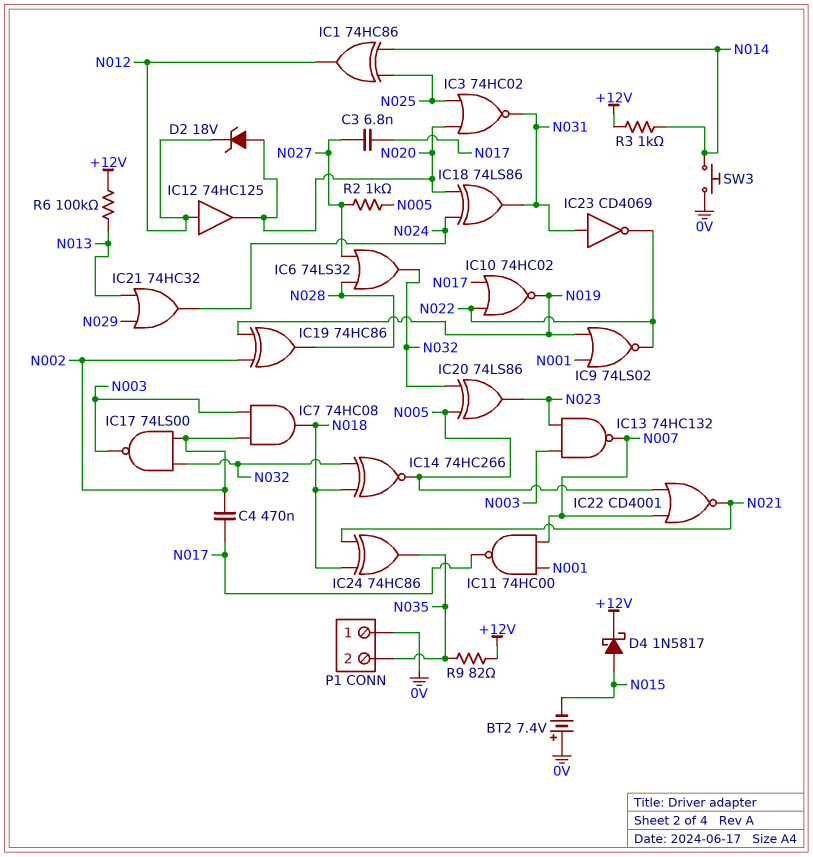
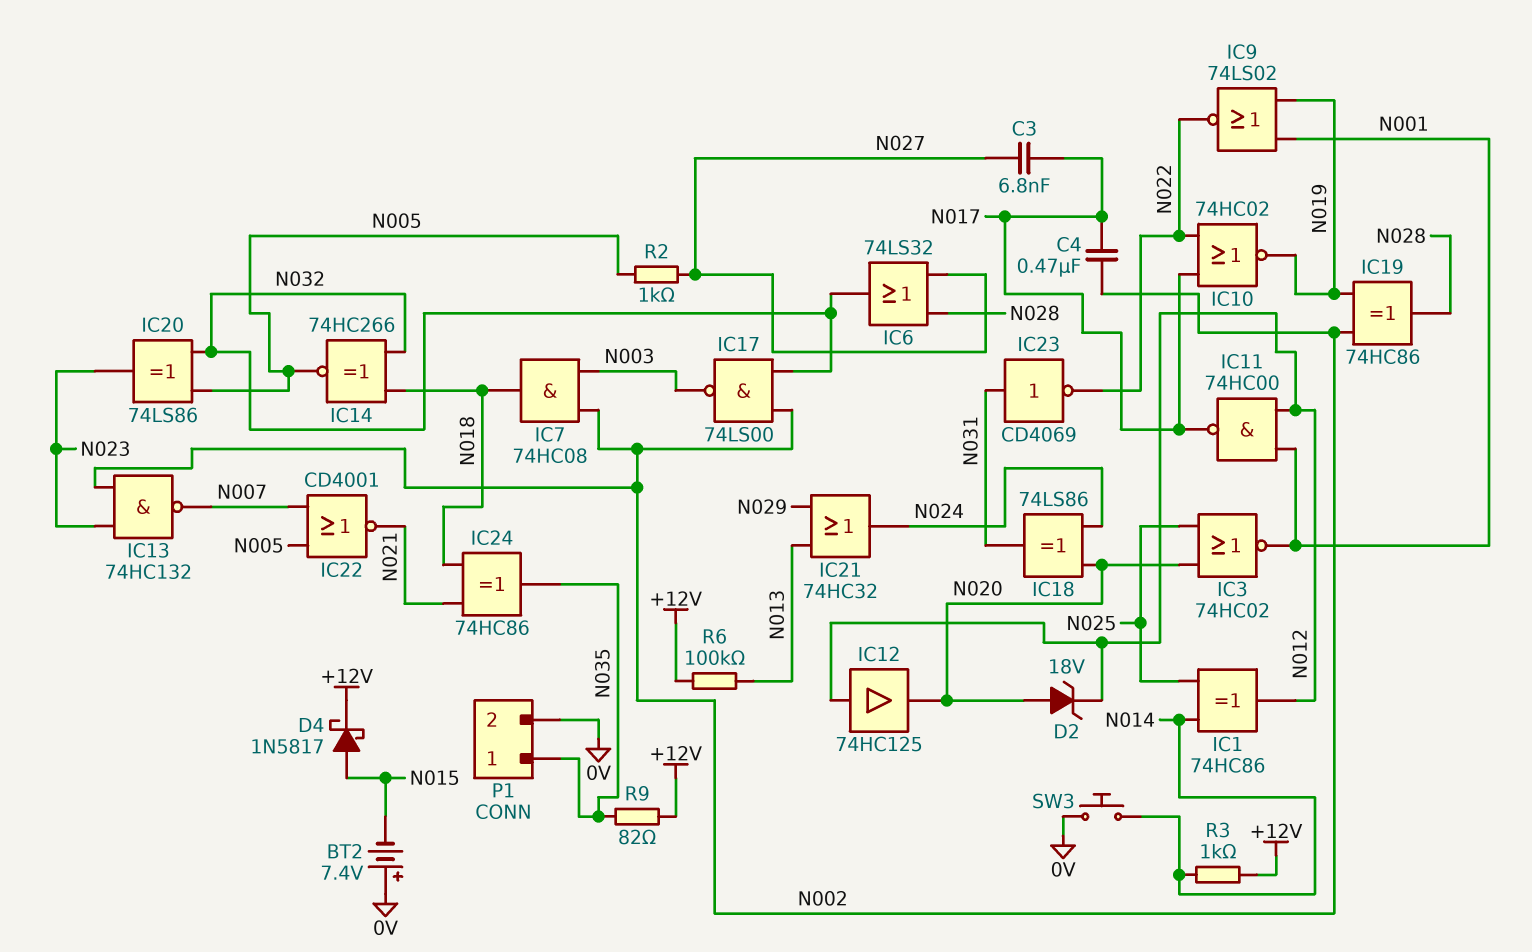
IC3: NOR 74HC02 (in N020, in N025, out N031) -> NOR 74HC02 (in N020, in N025, out N001)
IC11: NAND 74HC00 (in N001, in N007, out N017) -> NAND 74HC00 (in N001, in N012, out N017)
IC13: NAND 74HC132 (in N003, in N023, out N007) -> NAND 74HC132 (in N002, in N023, out N007)
P1 pin 1: 0V -> N035
P1 pin 2: N035 -> 0V

